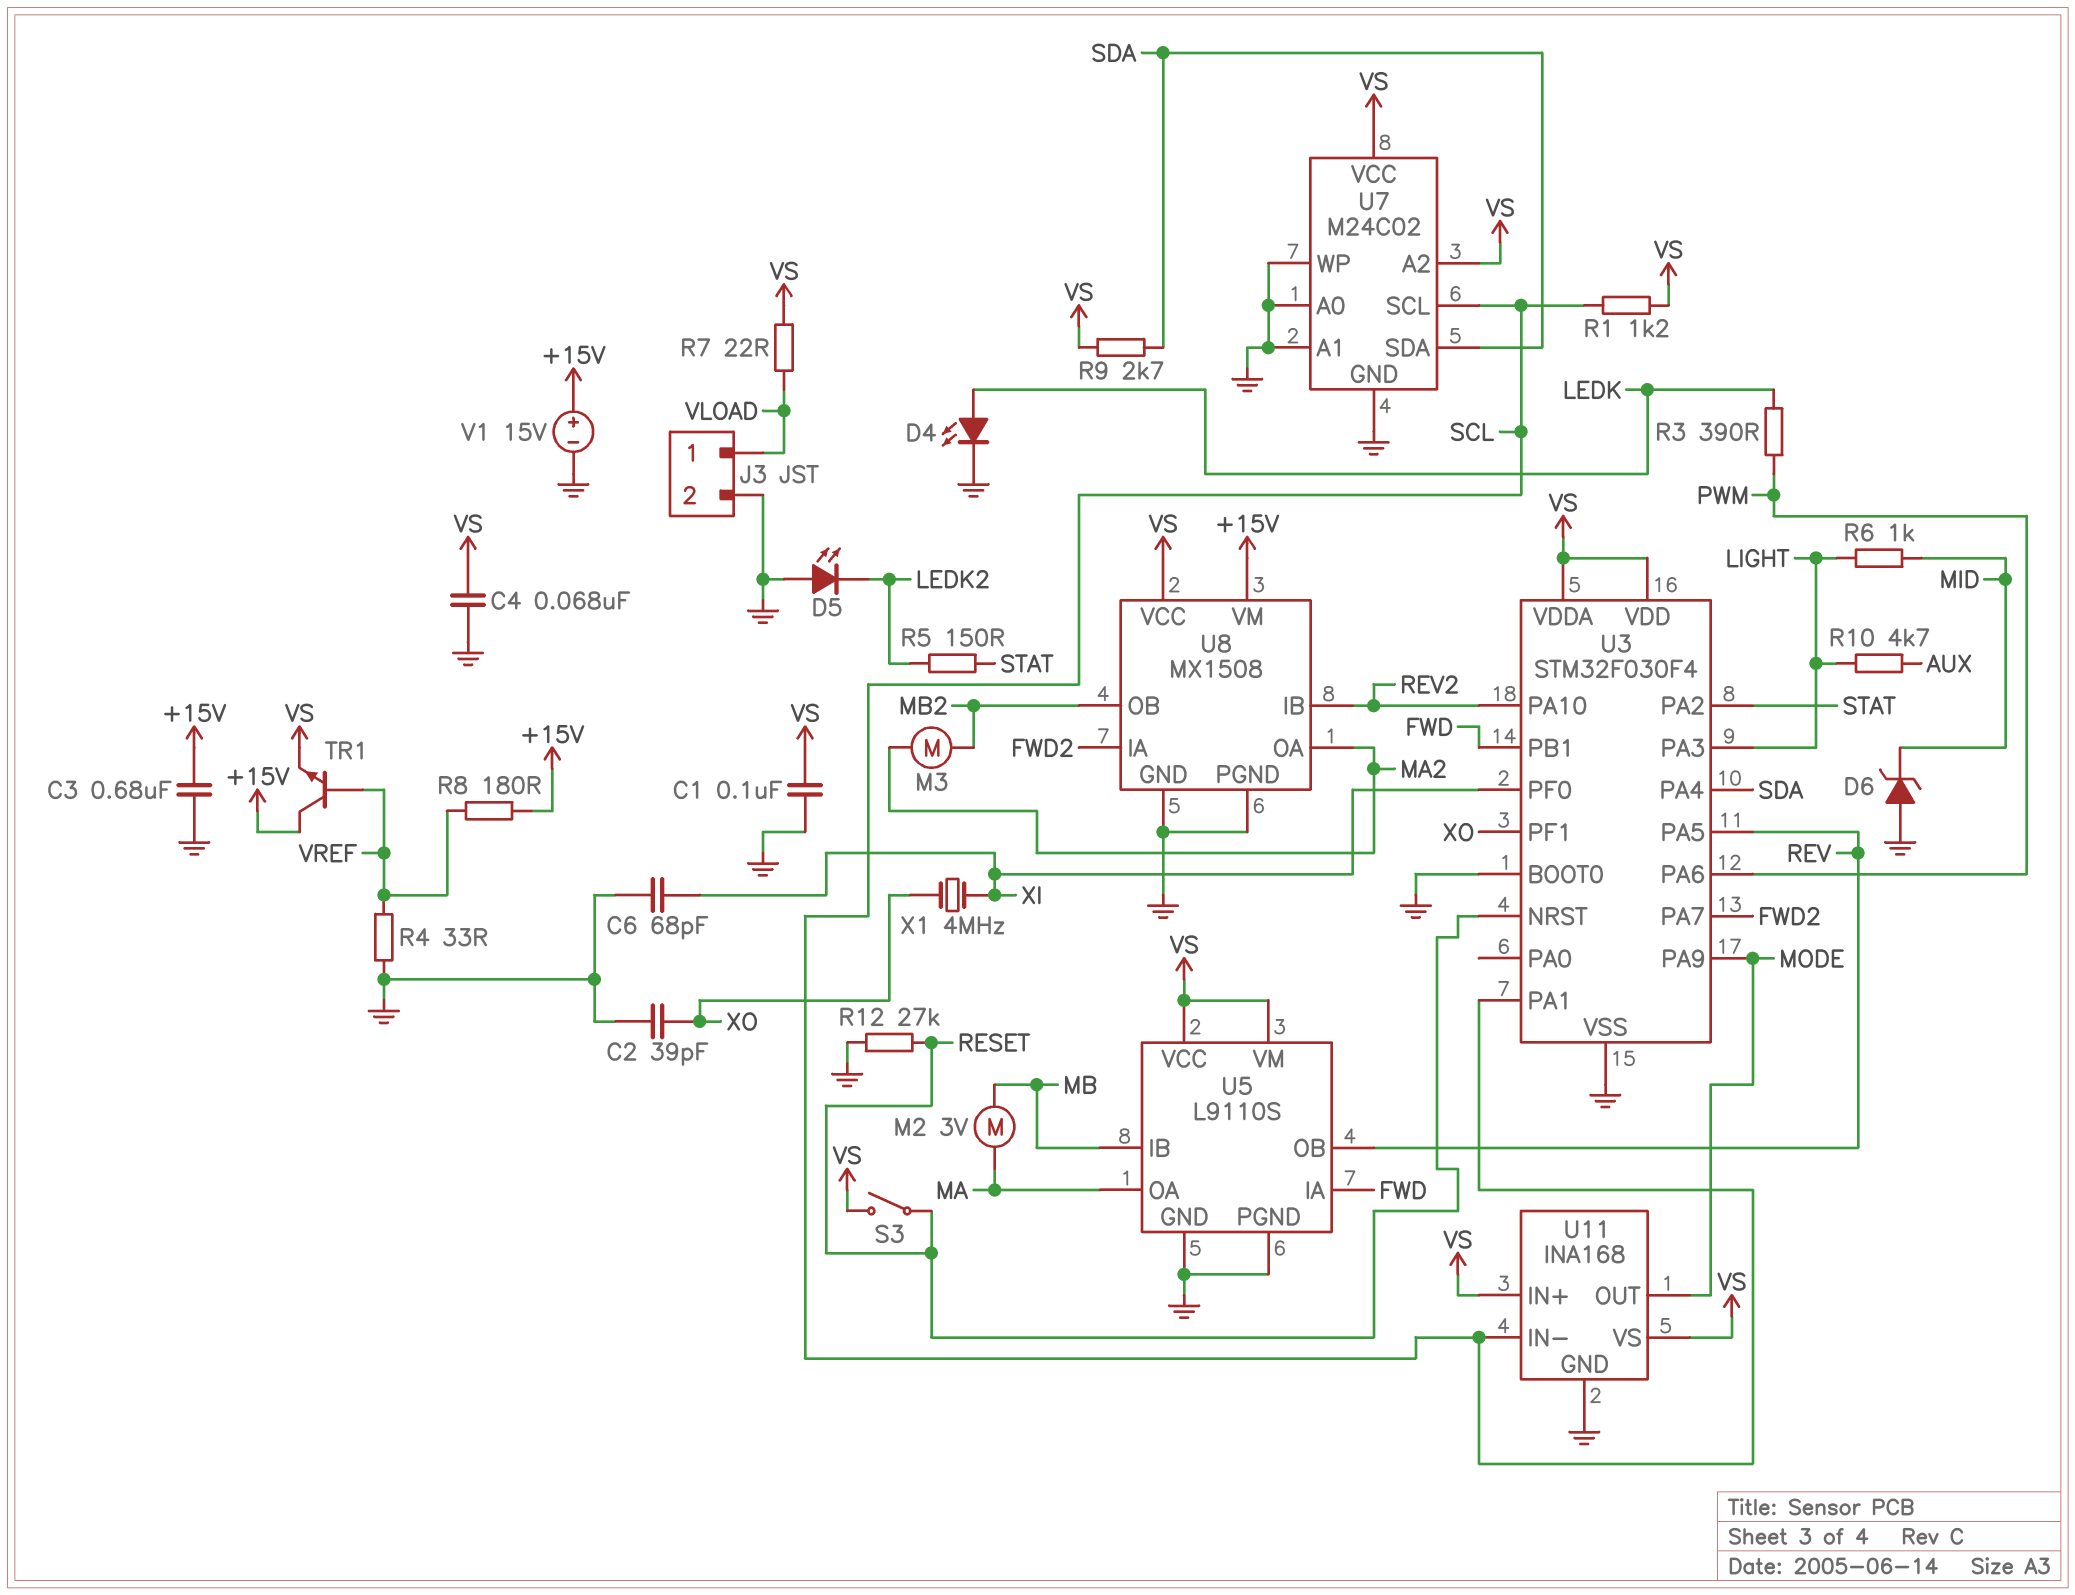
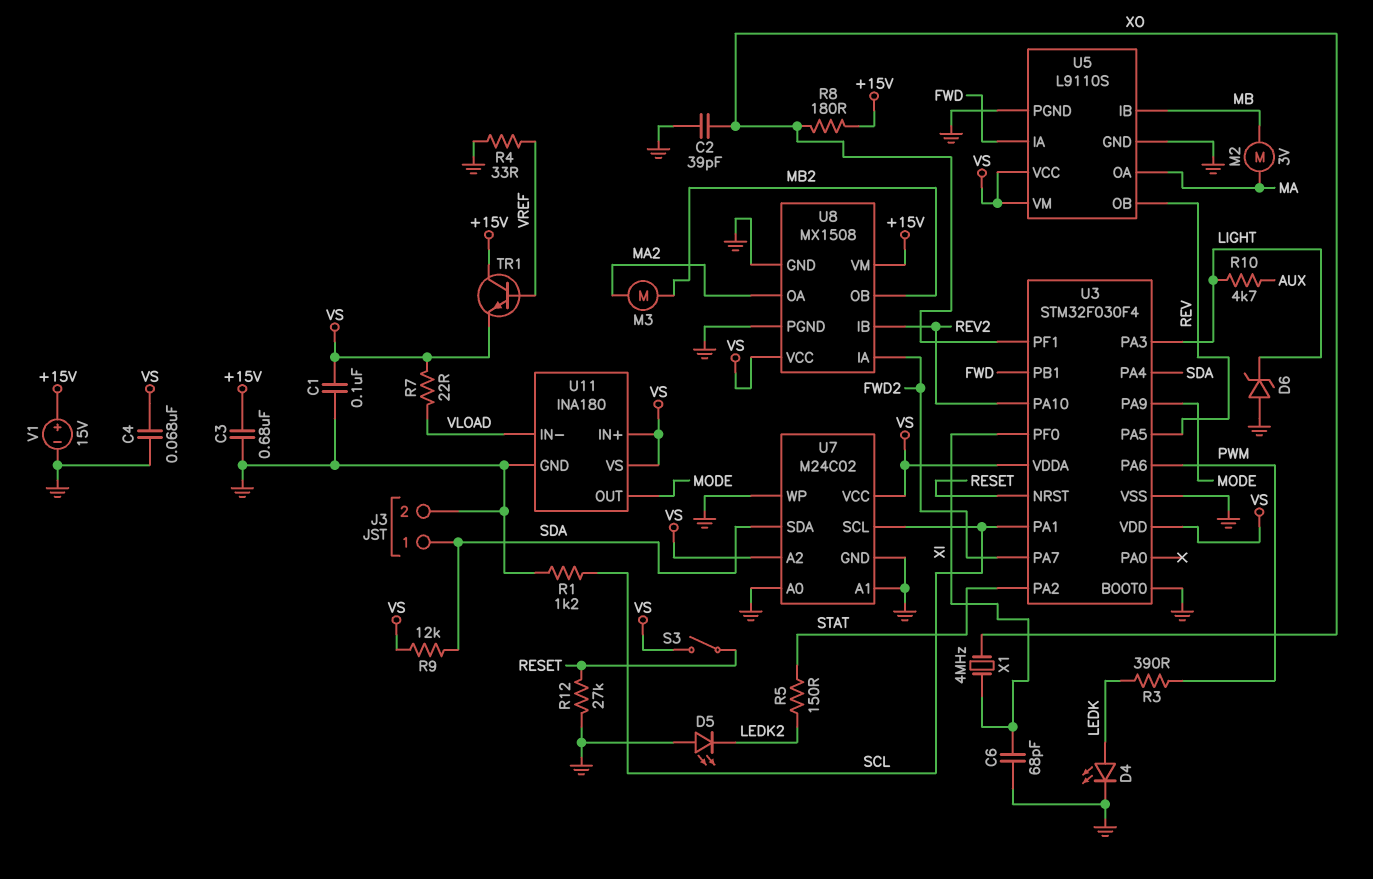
D6: zener (A GND, K MID) -> zener (A GND, K LIGHT)
J3 pin 1: VLOAD -> SDA
R1: 1.2k (SCL, VS) -> 1.2k (GND, SCL)
R6: 1k (LIGHT, MID) -> none
R8: 180 (+15V, VREF) -> 180 (+15V, XO)
R9: 2.7k (SDA, VS) -> 12k (SDA, VS)
U11: INA168 -> INA180
U11 pin IN-: SCL -> VLOAD

